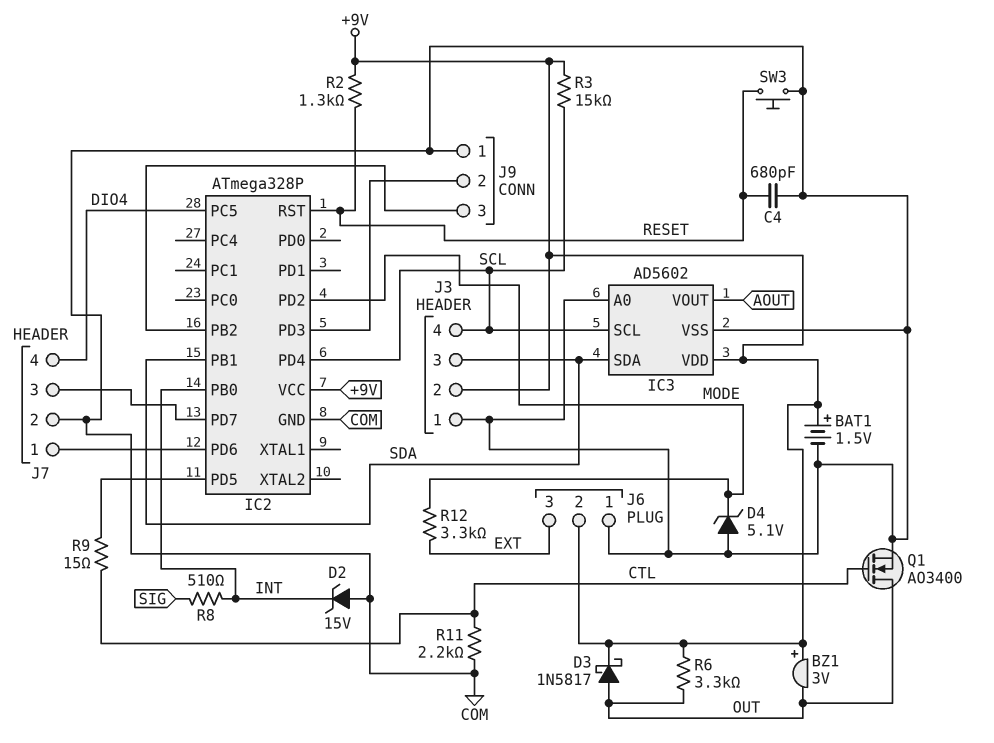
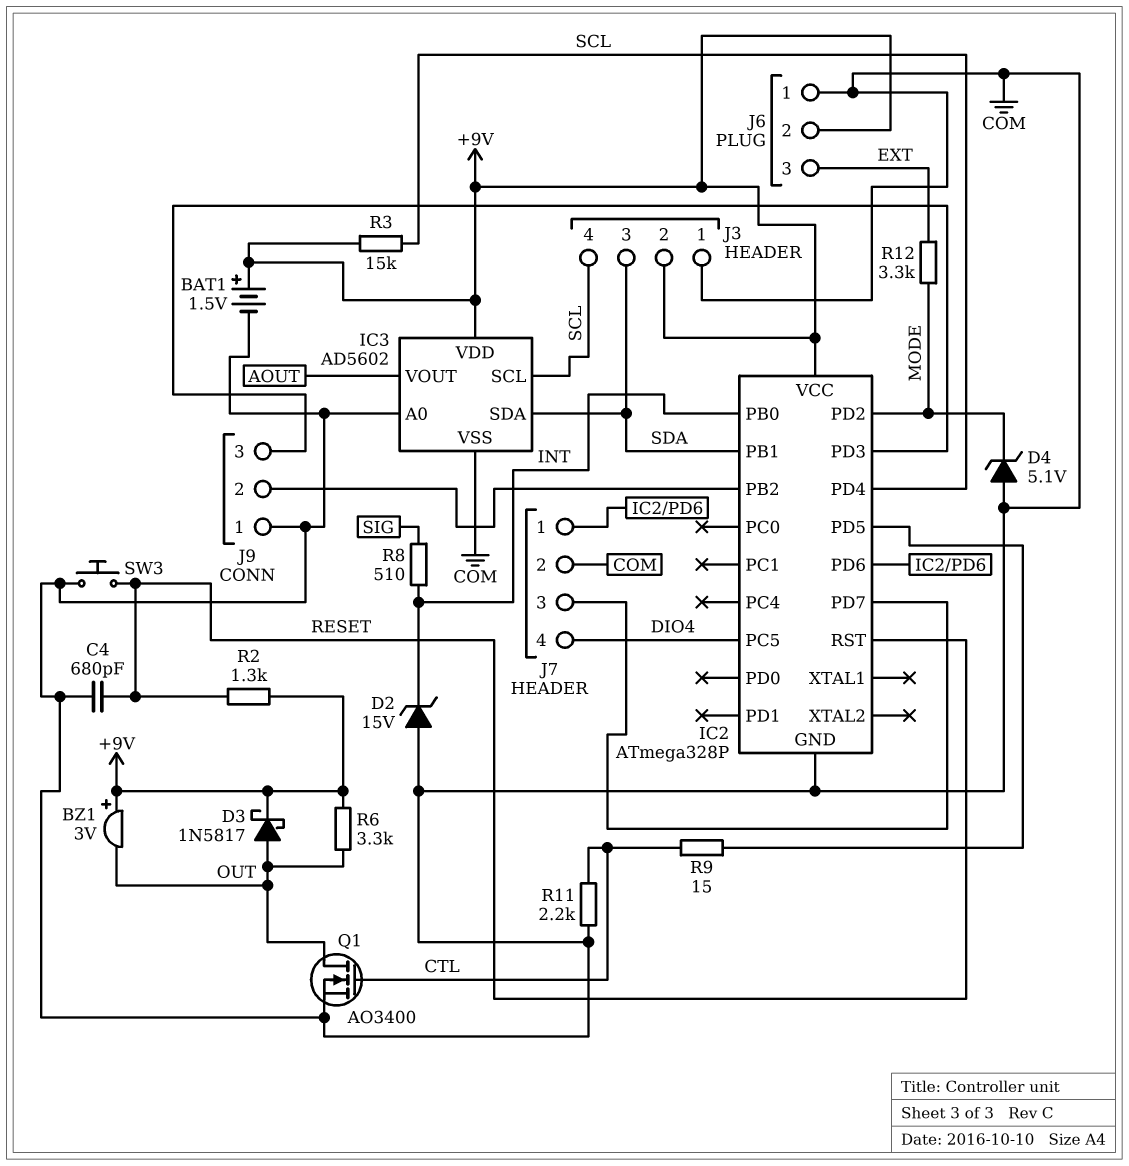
J9 pin 2: IC2/PD3 -> IC2/PB2
J9 pin 3: IC2/PB2 -> IC2/PD3

